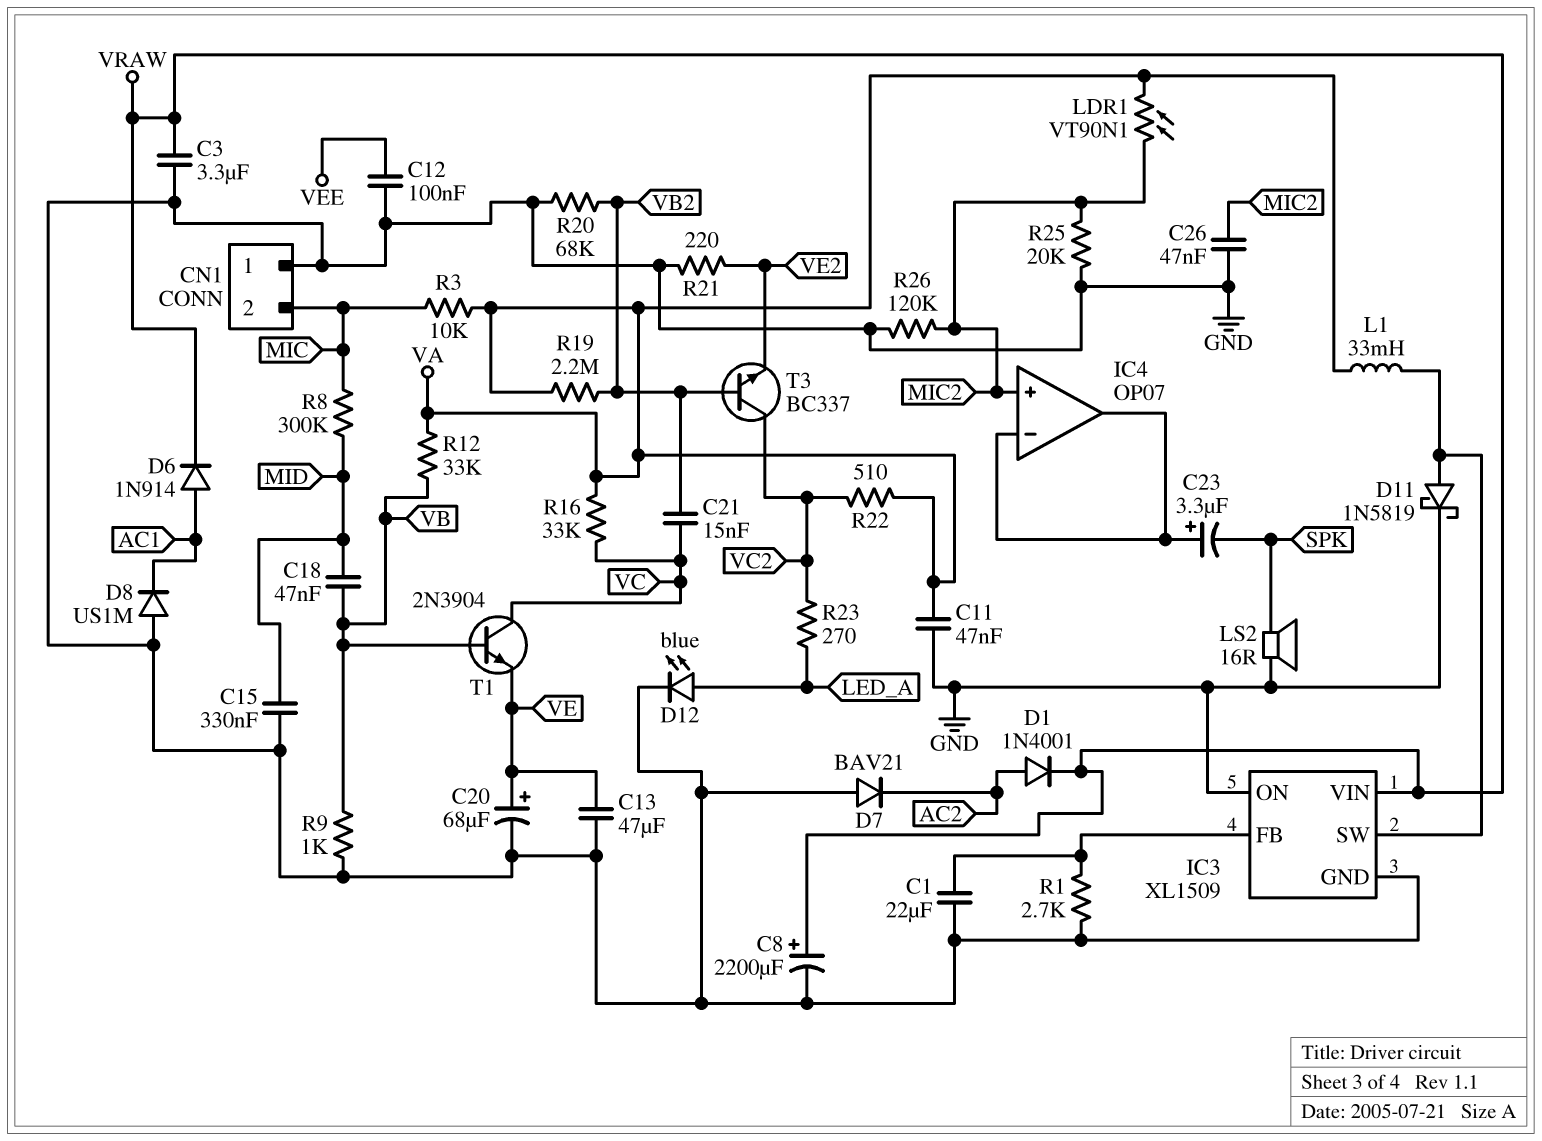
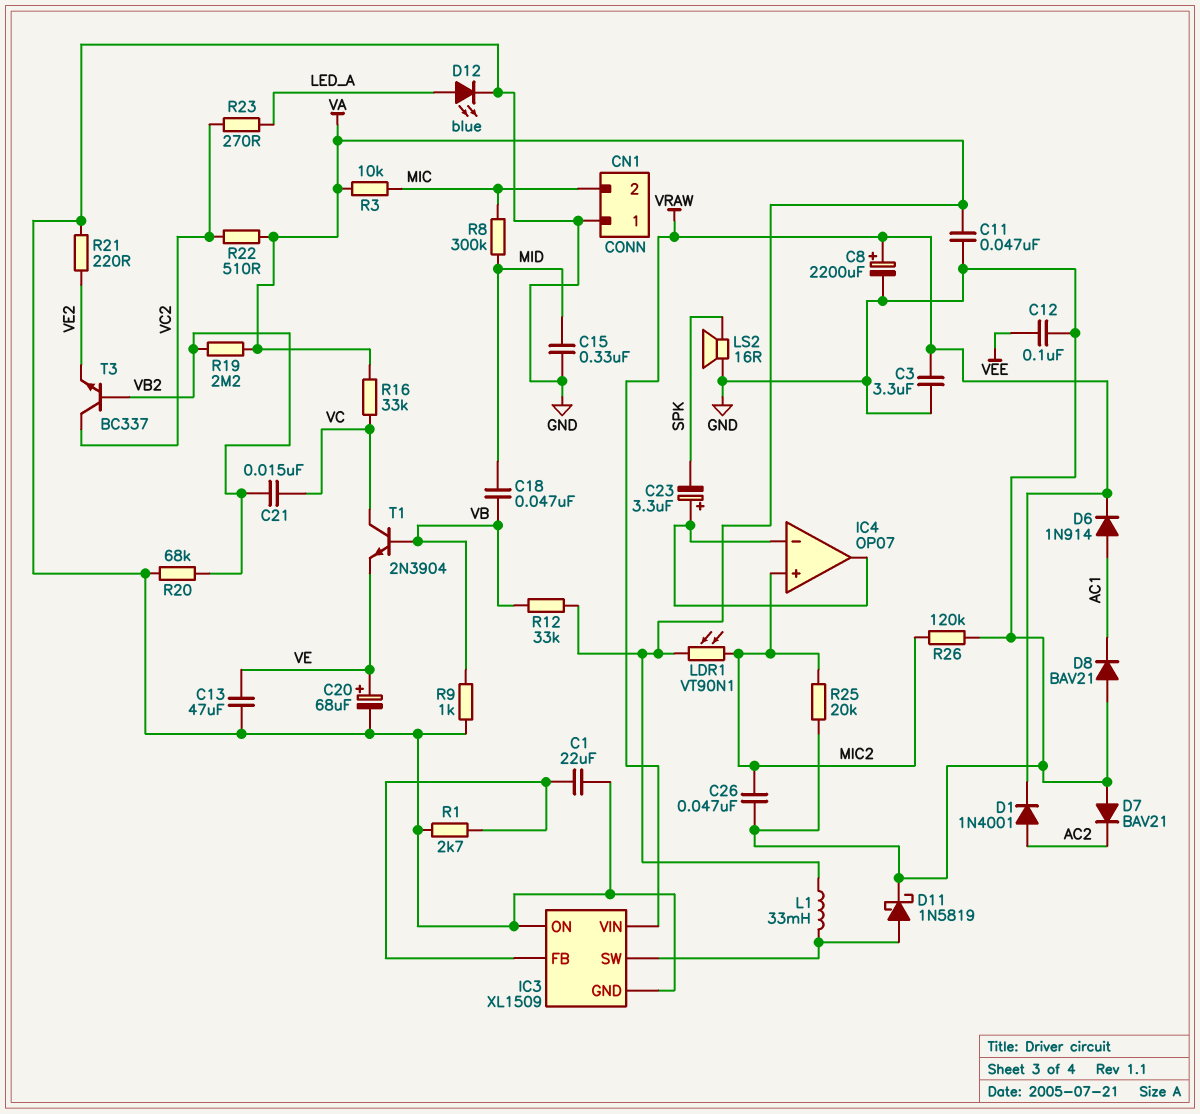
D8: diode US1M (A GND, K AC1) -> diode BAV21 (A GND, K AC1)

